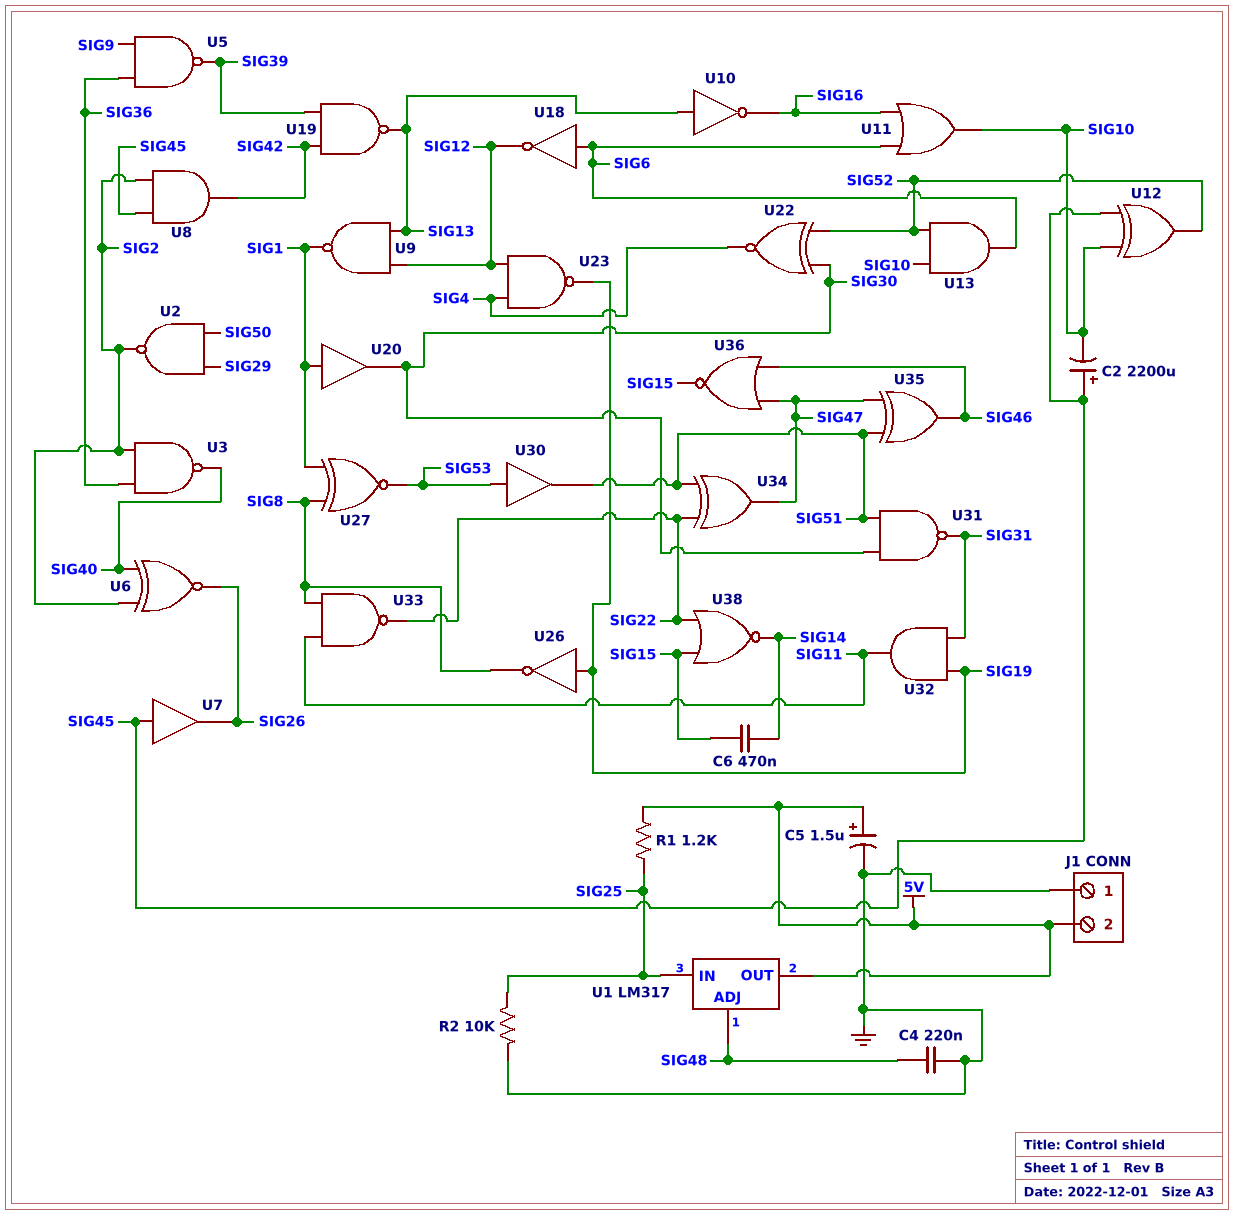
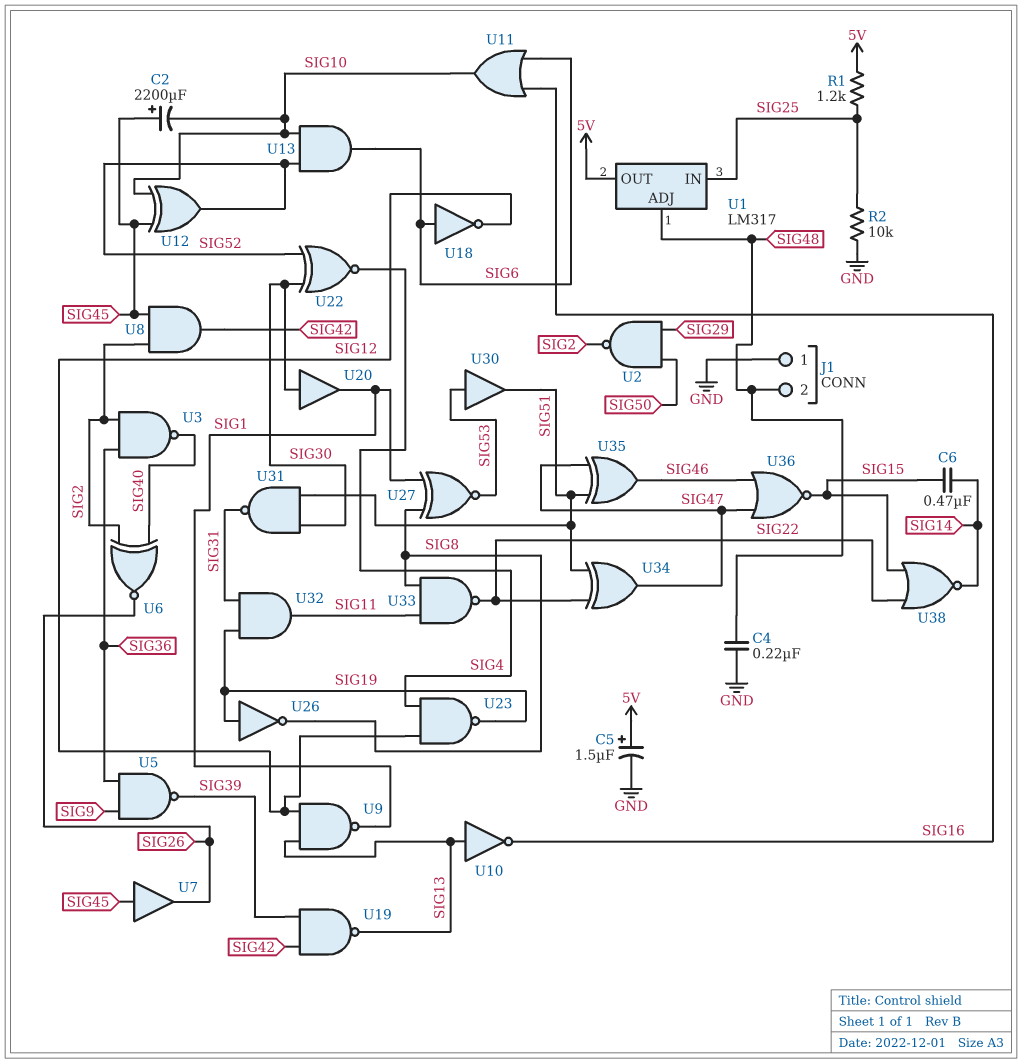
J1 pin 2: 5V -> SIG48
U20: buffer (in SIG1, out SIG30) -> buffer (in SIG30, out SIG1)

